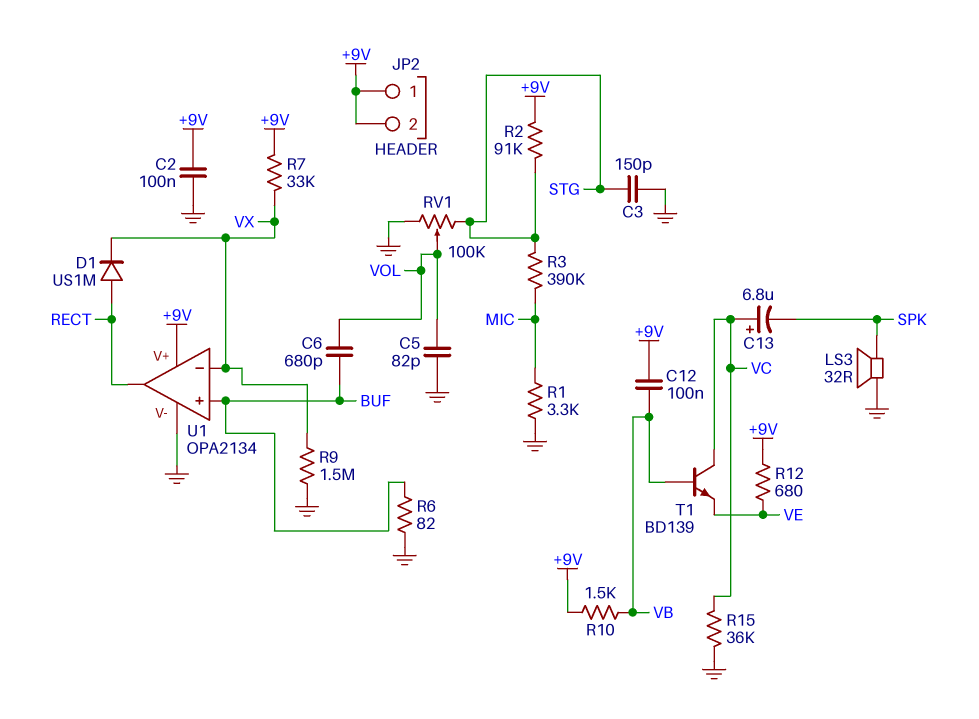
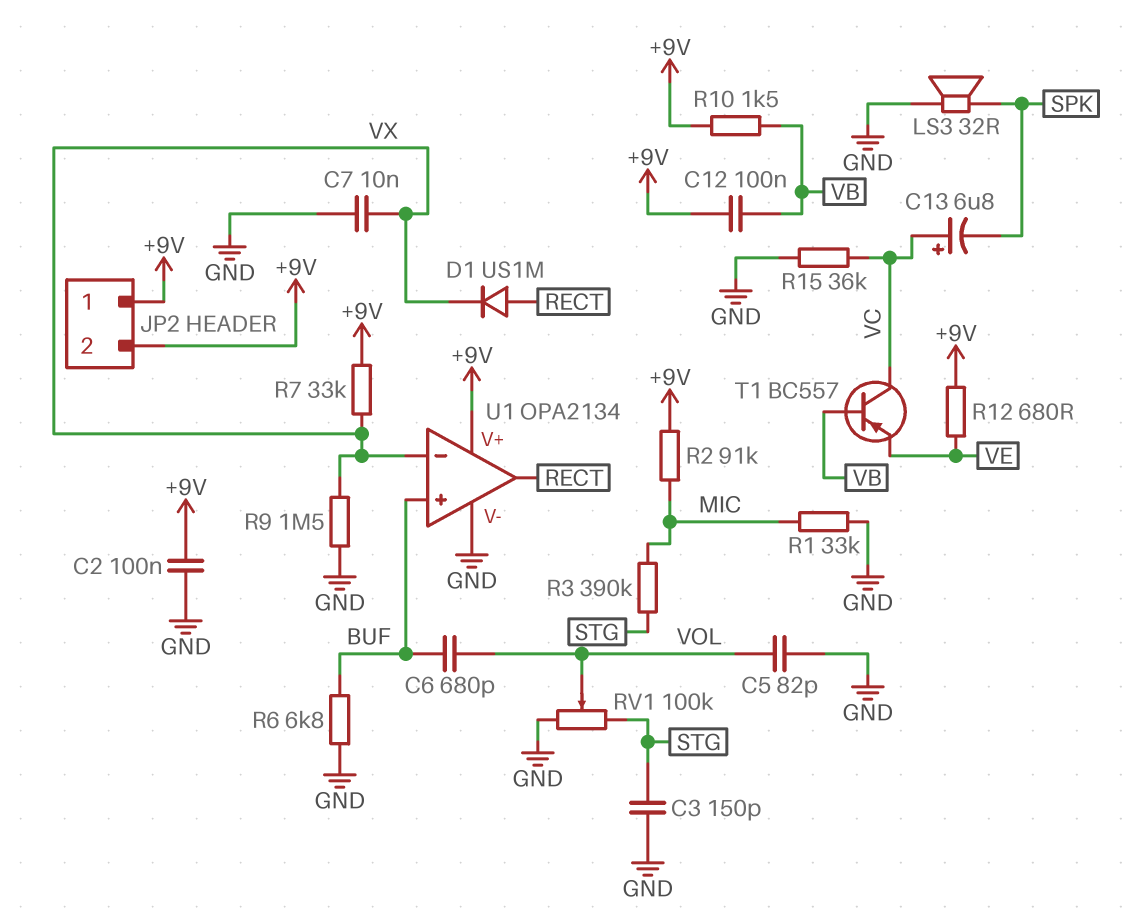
C7: none -> 10nF (GND, VX)
R1: 3.3k (GND, MIC) -> 33k (GND, MIC)
R2: 91k (+9V, STG) -> 91k (+9V, MIC)
R6: 82 (BUF, GND) -> 6.8k (BUF, GND)
T1: NPN BD139 (B VB, C VC, E VE) -> PNP BC557 (B VB, C VC, E VE)

